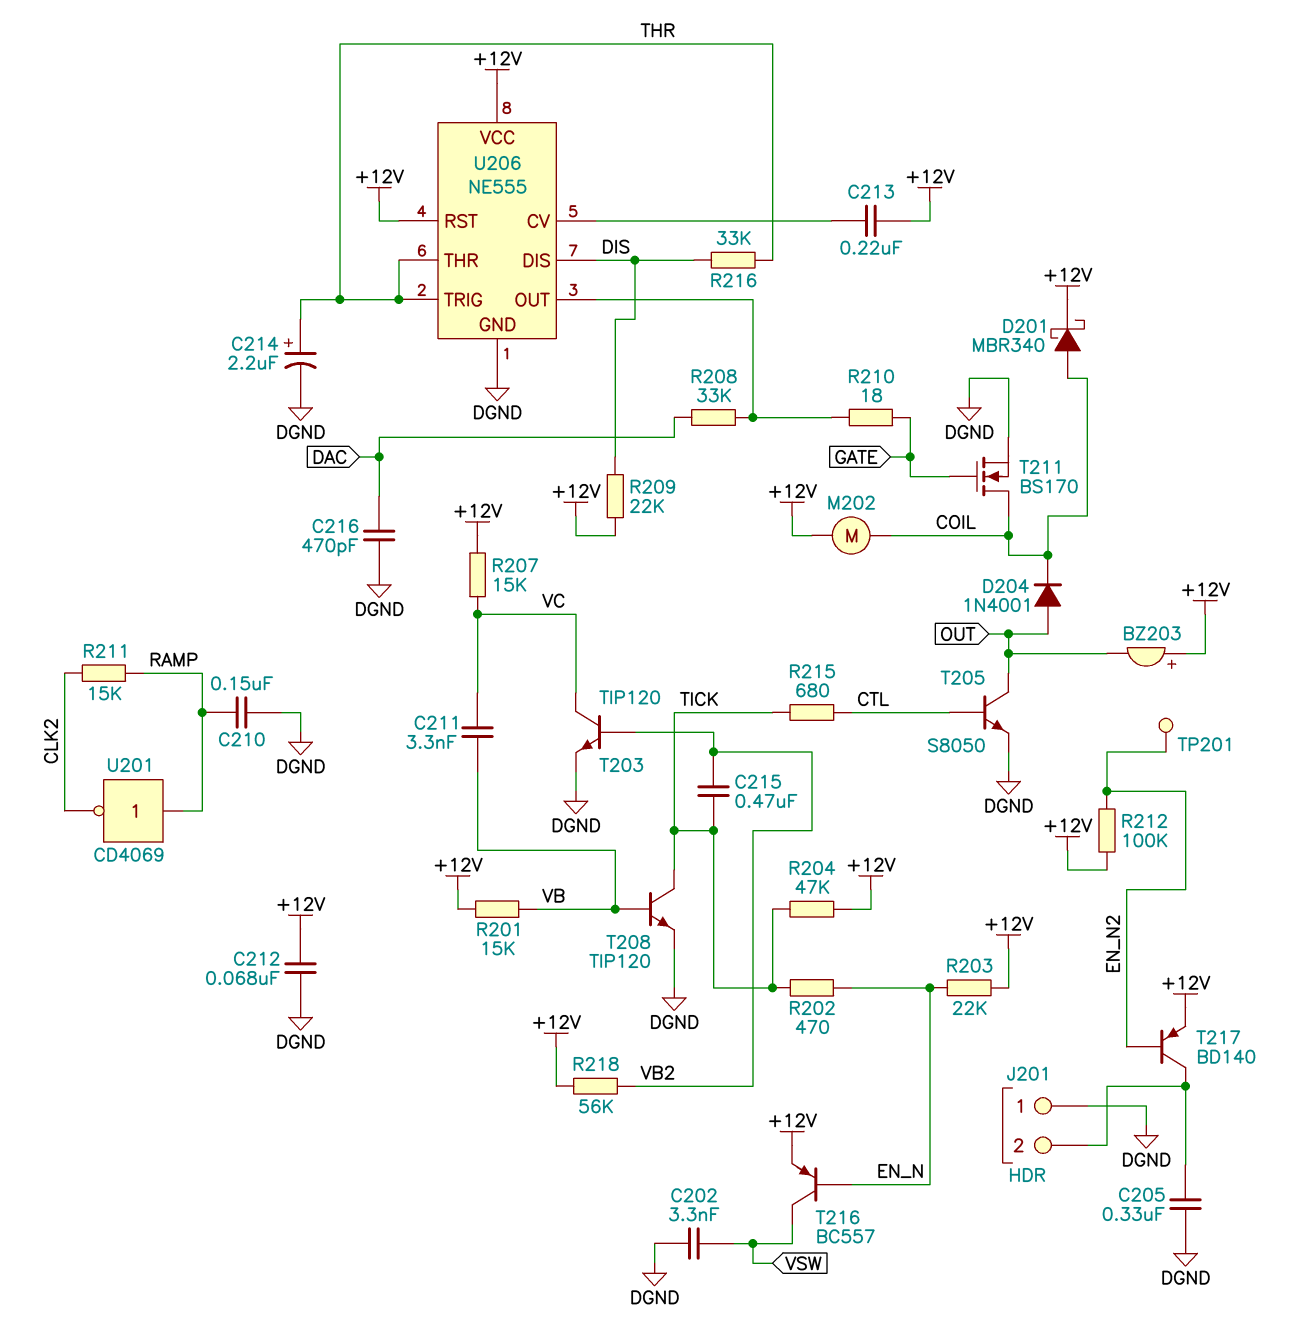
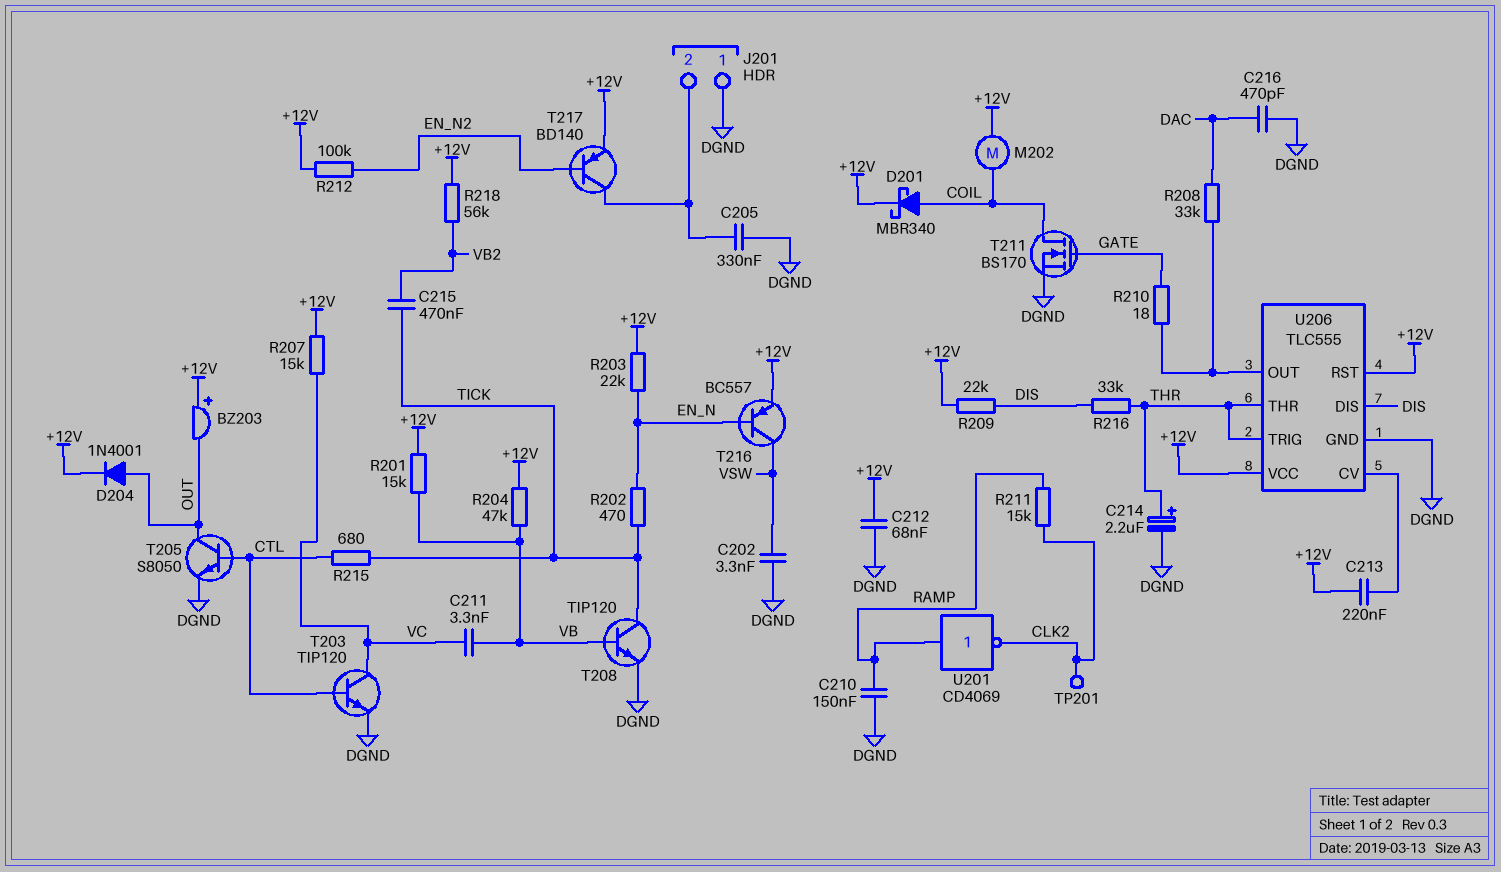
D204: diode 1N4001 (A OUT, K COIL) -> diode 1N4001 (A OUT, K +12V)
R204: 47k (+12V, TICK) -> 47k (+12V, VB)
T203: NPN TIP120 (B VB2, C VC, E DGND) -> NPN TIP120 (B CTL, C VC, E DGND)
TP201: test point (EN_N2) -> test point (CLK2)
U206: NE555 -> TLC555

